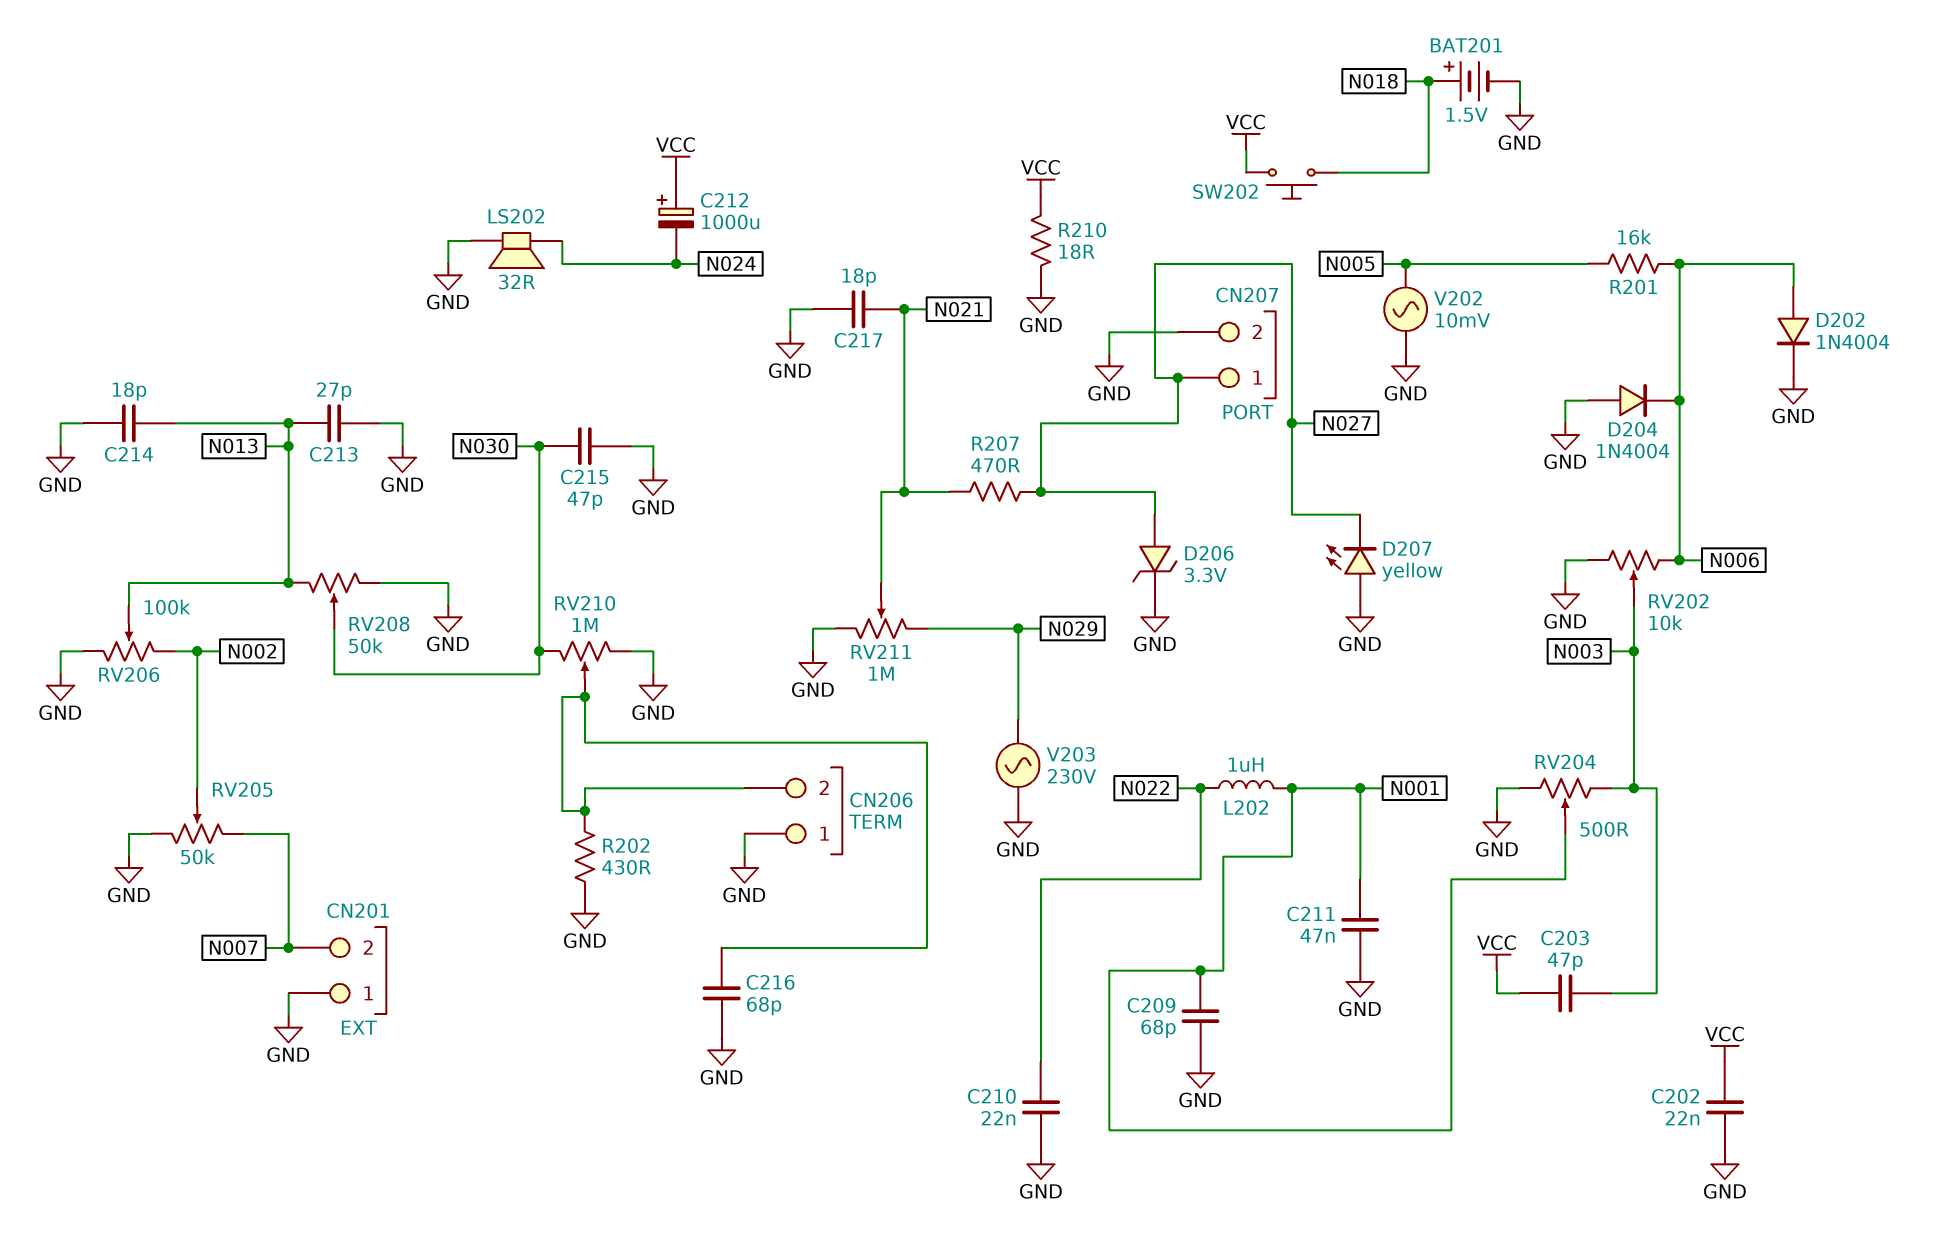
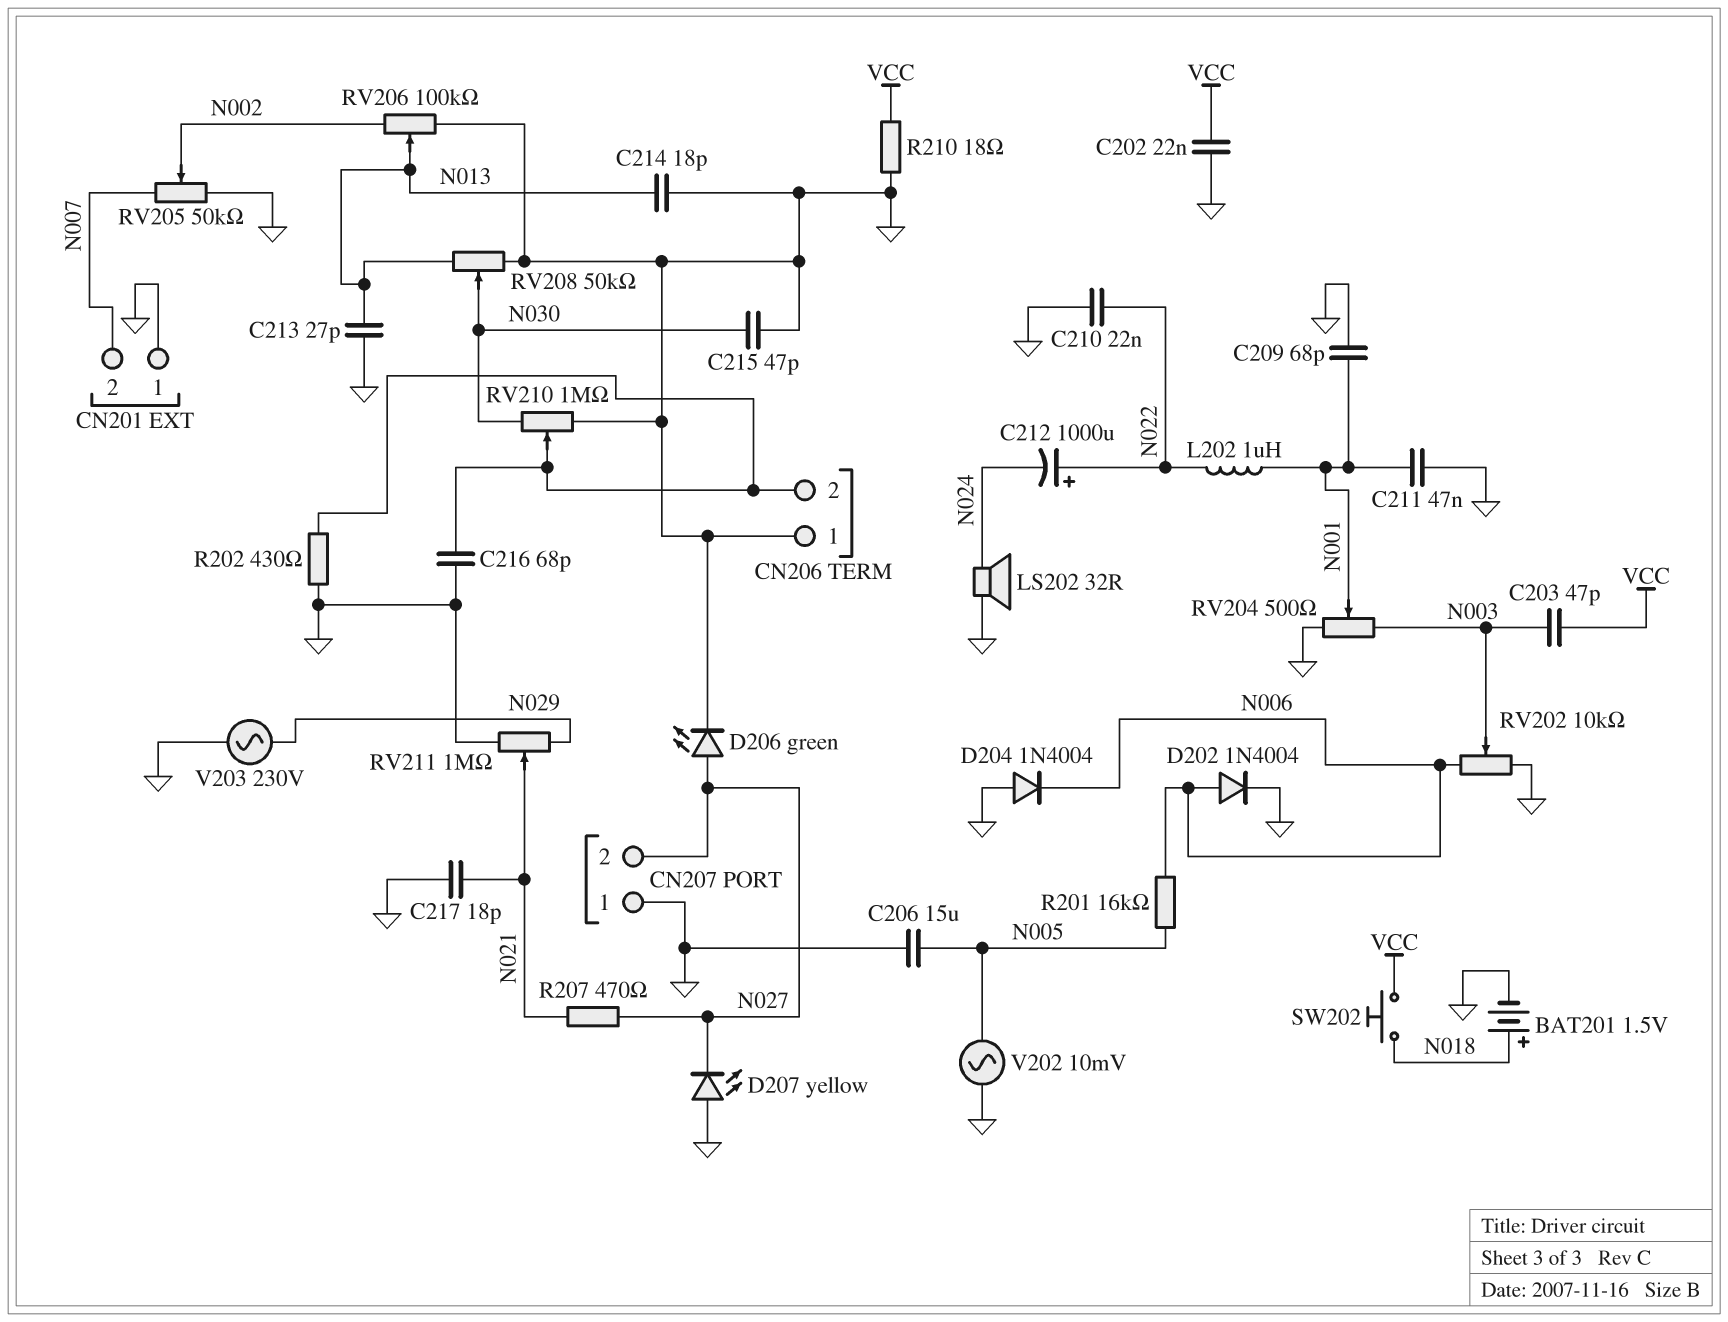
C206: none -> 15uF (GND, N005)
C212: 1000uF (plus VCC, minus N024) -> 1000uF (plus N022, minus N024)
CN207 pin 1: N027 -> GND
CN207 pin 2: GND -> N027
D206: zener 3.3V (A N027, K GND) -> LED green (A N027, K GND)

